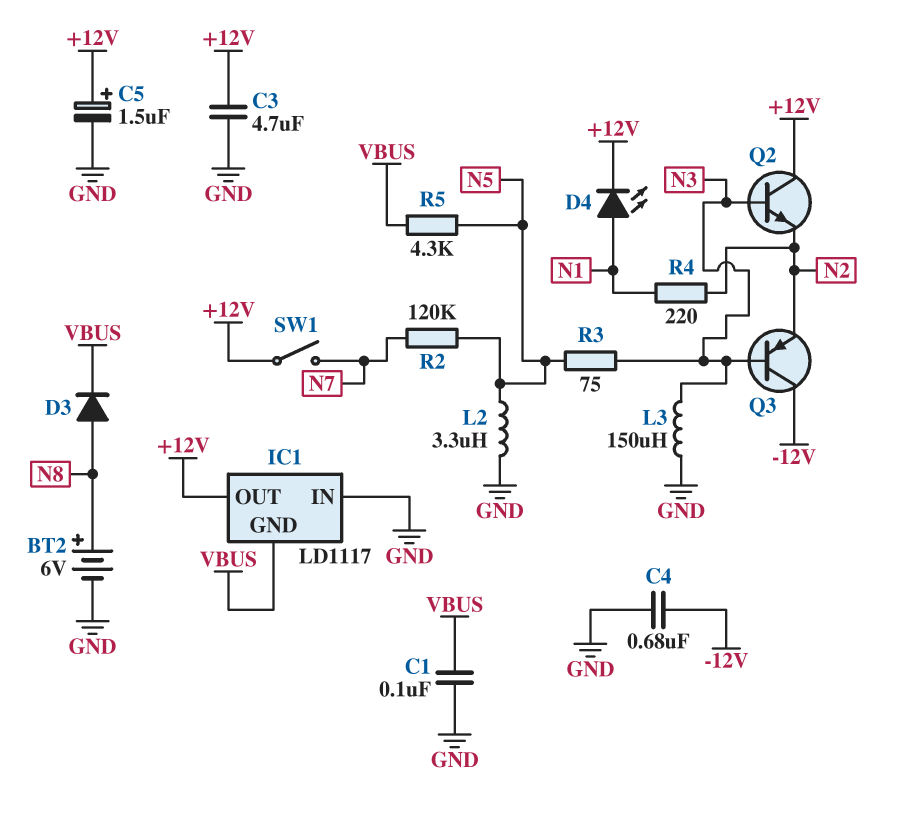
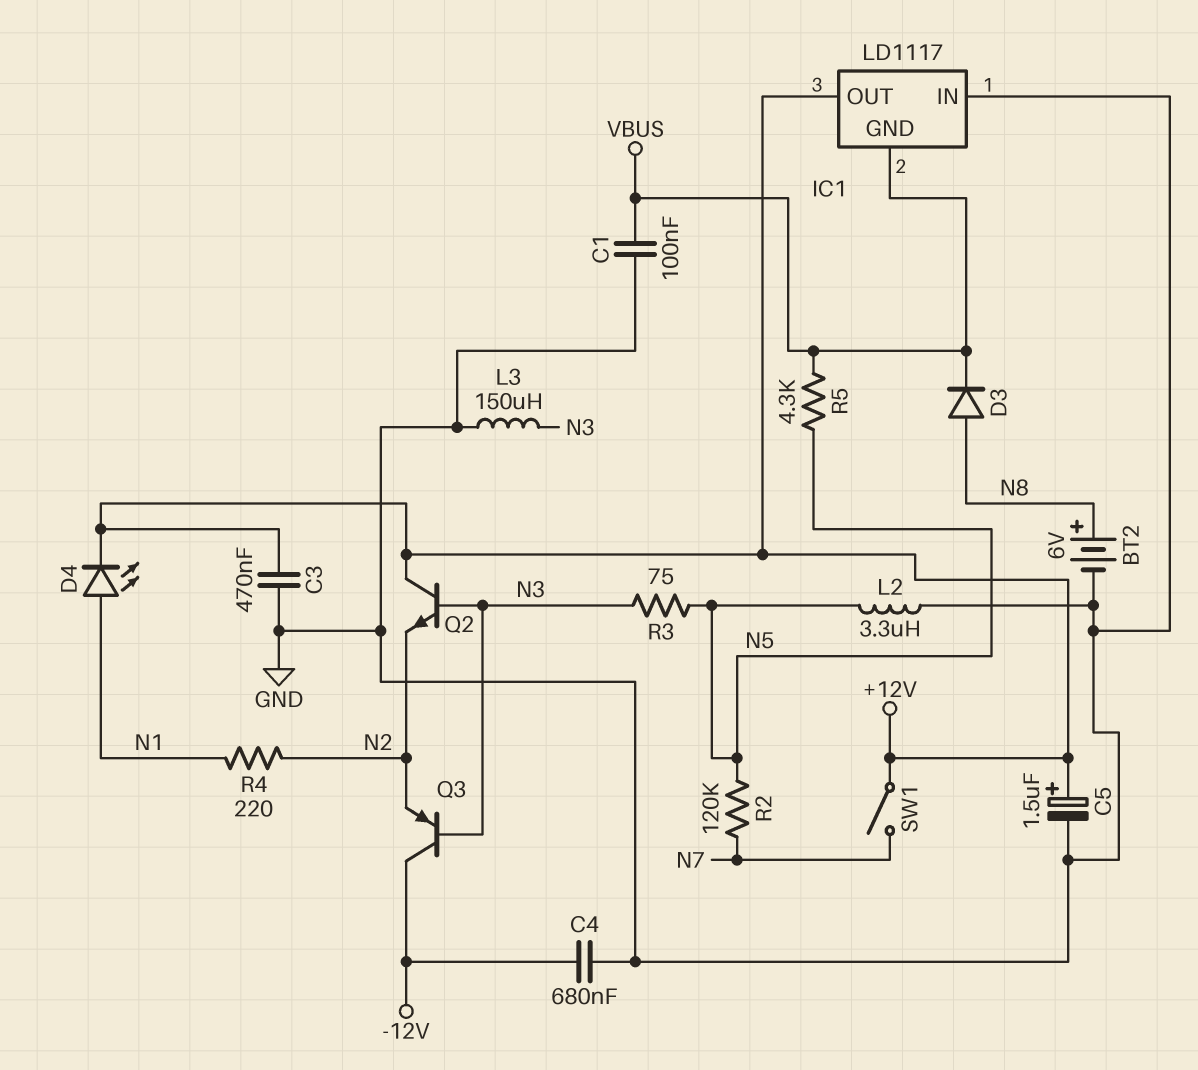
C3: 4.7uF (+12V, GND) -> 470nF (+12V, GND)

